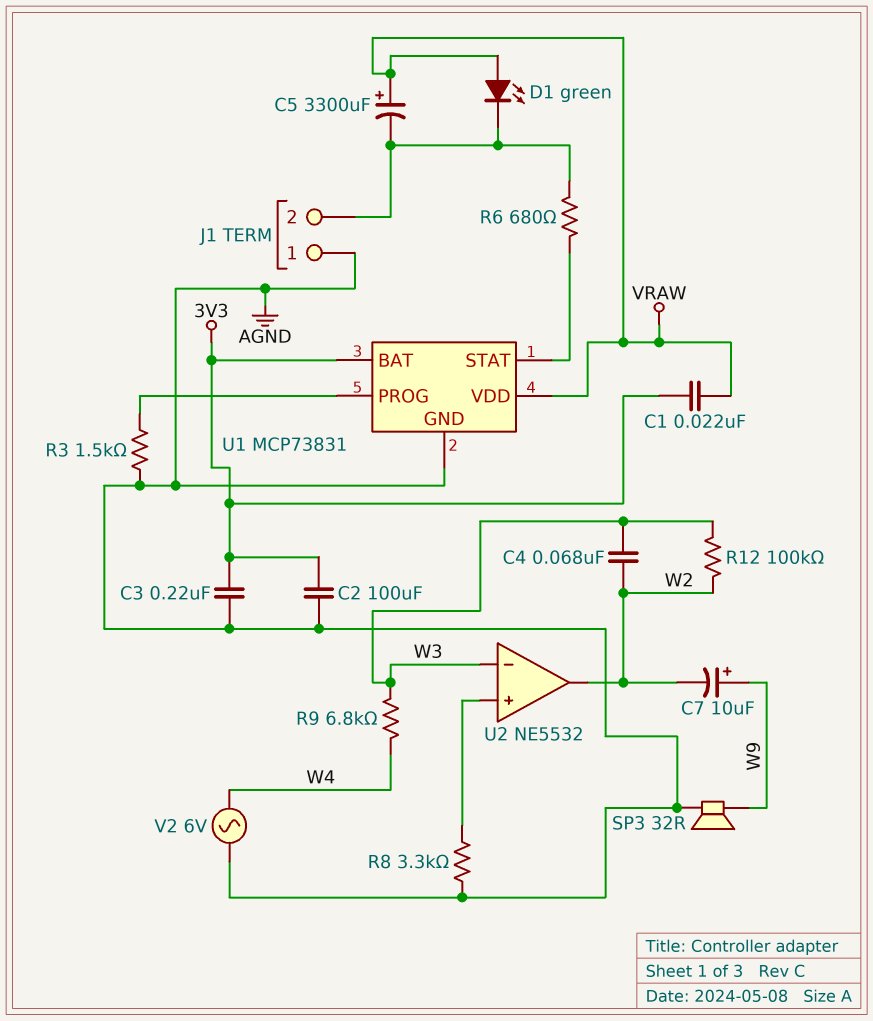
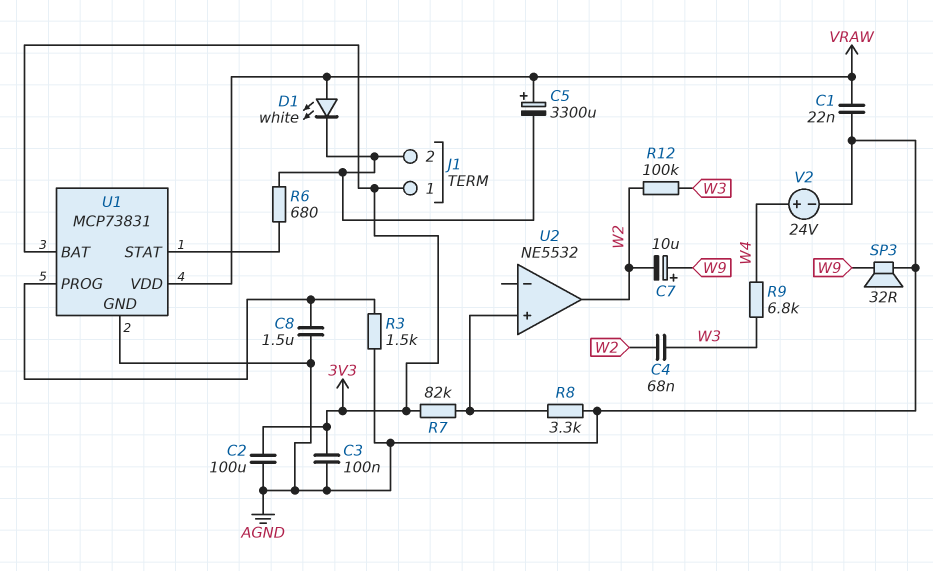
C1: 22nF (3V3, VRAW) -> 22nF (AGND, VRAW)
C3: 220nF (3V3, AGND) -> 100nF (3V3, AGND)
C8: none -> 1.5uF (AGND, U1/PROG)
D1: LED green (A VRAW, K J1/2) -> LED white (A VRAW, K J1/2)
J1 pin 1: AGND -> 3V3
R7: none -> 82k (3V3, U2/in+)
U2 pin in-: W3 -> none
V2: AC 6V (AGND, W4) -> 24V (plus W4, minus AGND)

